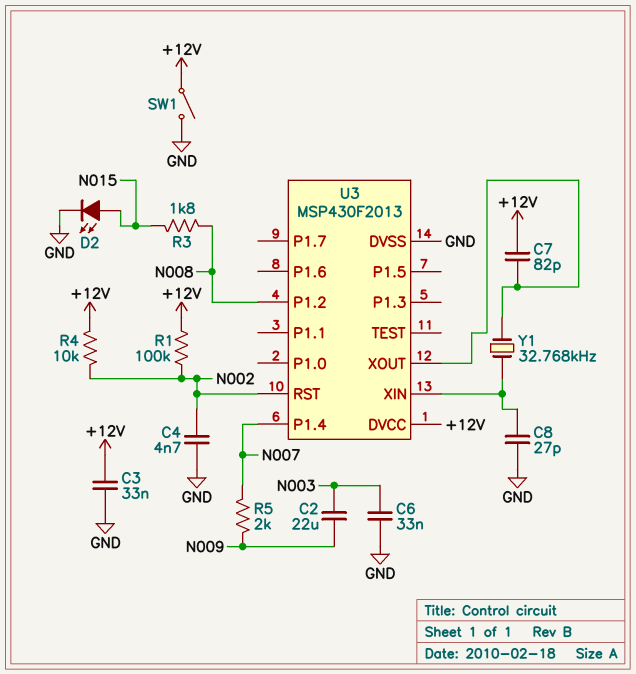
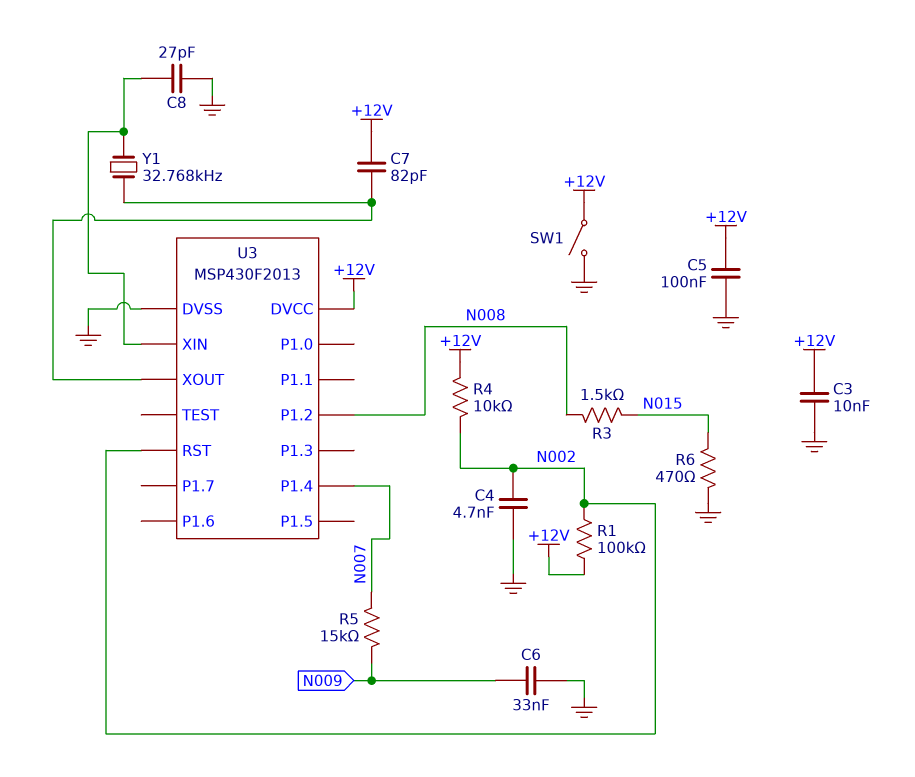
C2: 22uF (N003, N009) -> none
C3: 33nF (+12V, GND) -> 10nF (+12V, GND)
C5: none -> 100nF (+12V, GND)
C6: 33nF (GND, N003) -> 33nF (GND, N009)
D2: LED (A N015, K GND) -> none
R3: 1.8k (N008, N015) -> 1.5k (N008, N015)
R5: 2k (N007, N009) -> 15k (N007, N009)
R6: none -> 470 (GND, N015)

